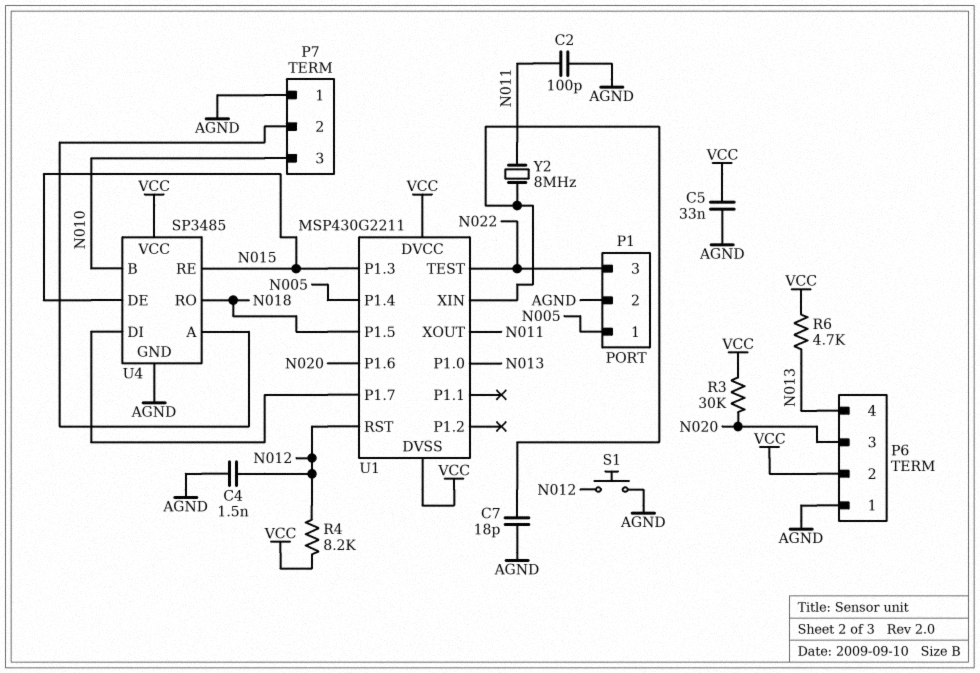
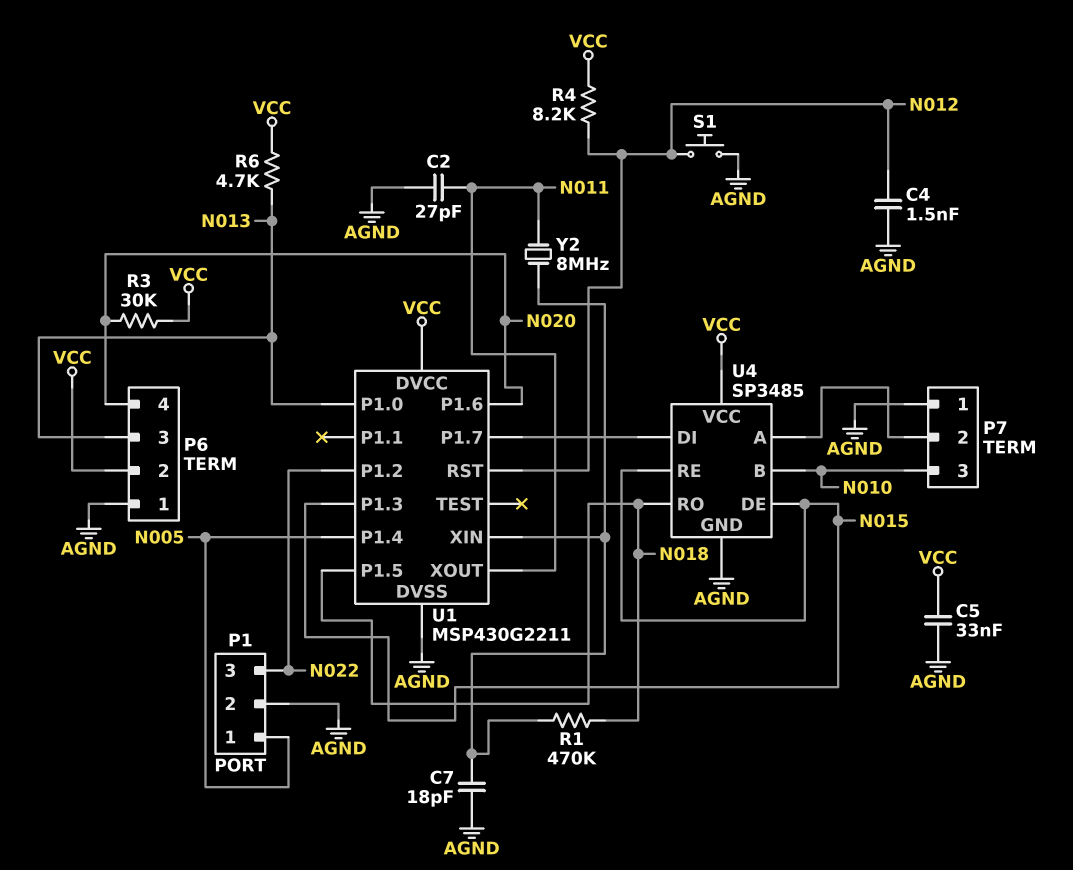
C2: 100pF (AGND, N011) -> 27pF (AGND, N011)
P6 pin 3: N020 -> N013
P6 pin 4: N013 -> N020
R1: none -> 470k (N018, U1/XIN)
U1 pin DVSS: VCC -> AGND
U1 pin P1.2: none -> N022
U1 pin TEST: N022 -> none

